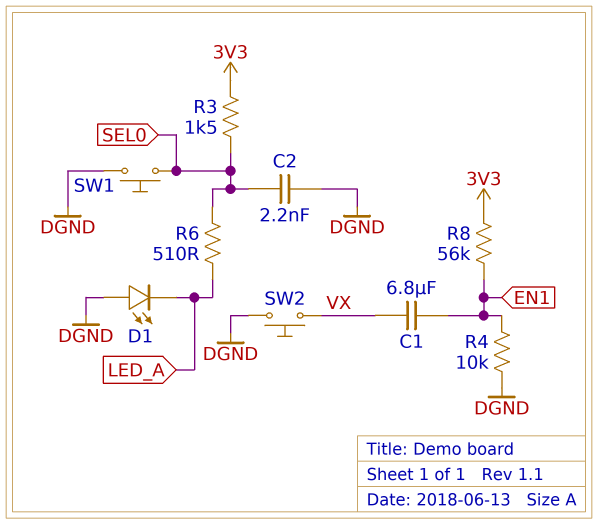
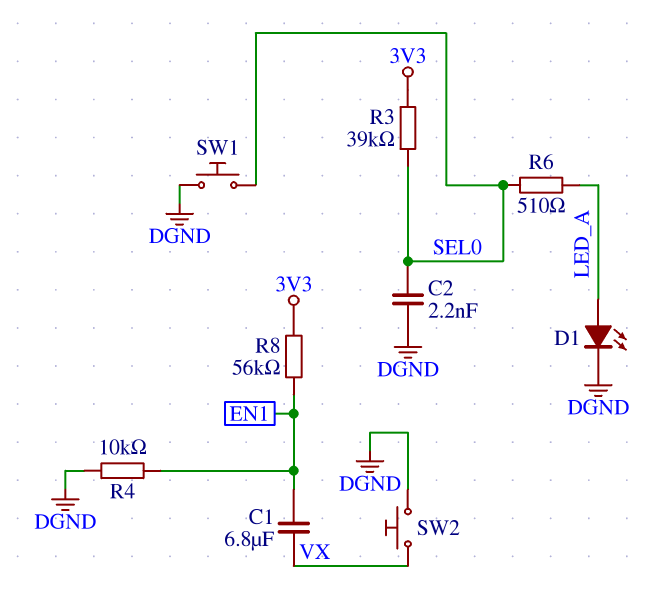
D1: LED (A DGND, K LED_A) -> LED (A LED_A, K DGND)
R3: 1.5k (3V3, SEL0) -> 39k (3V3, SEL0)

